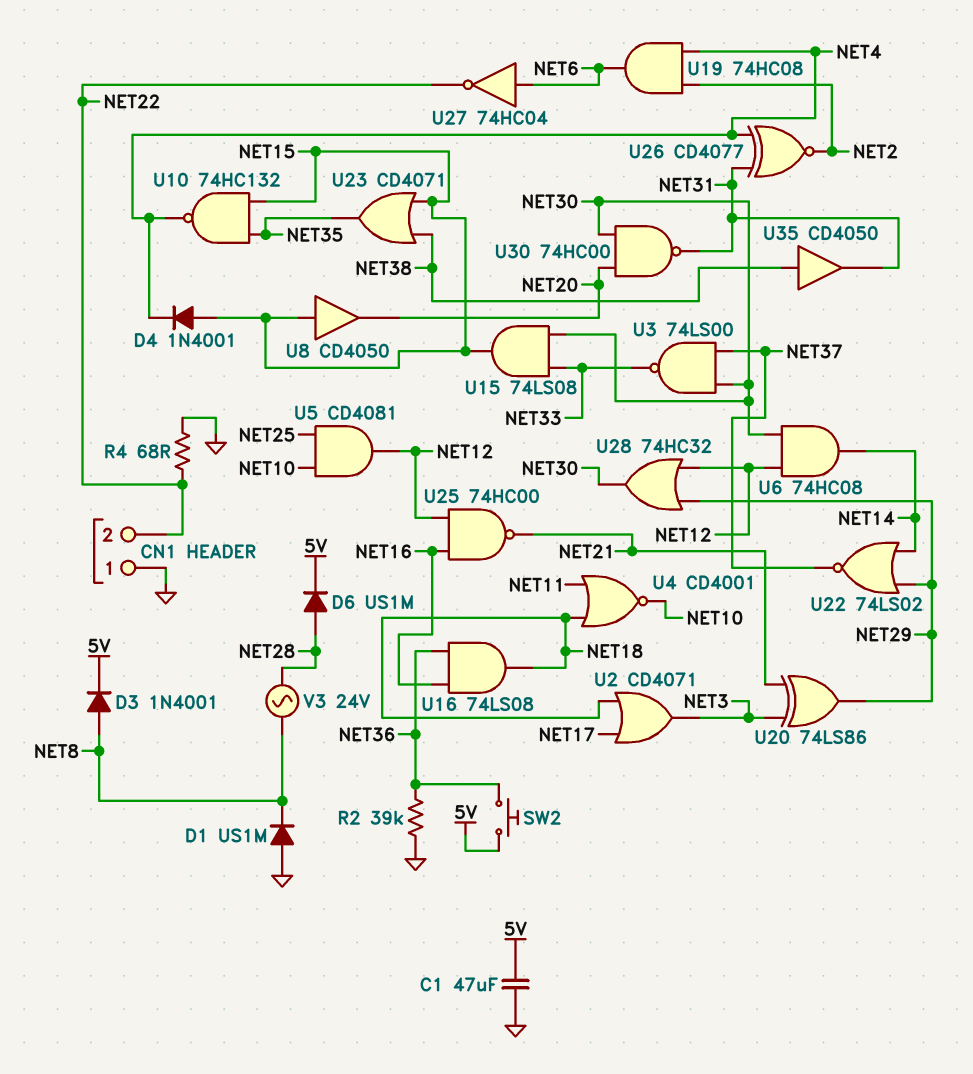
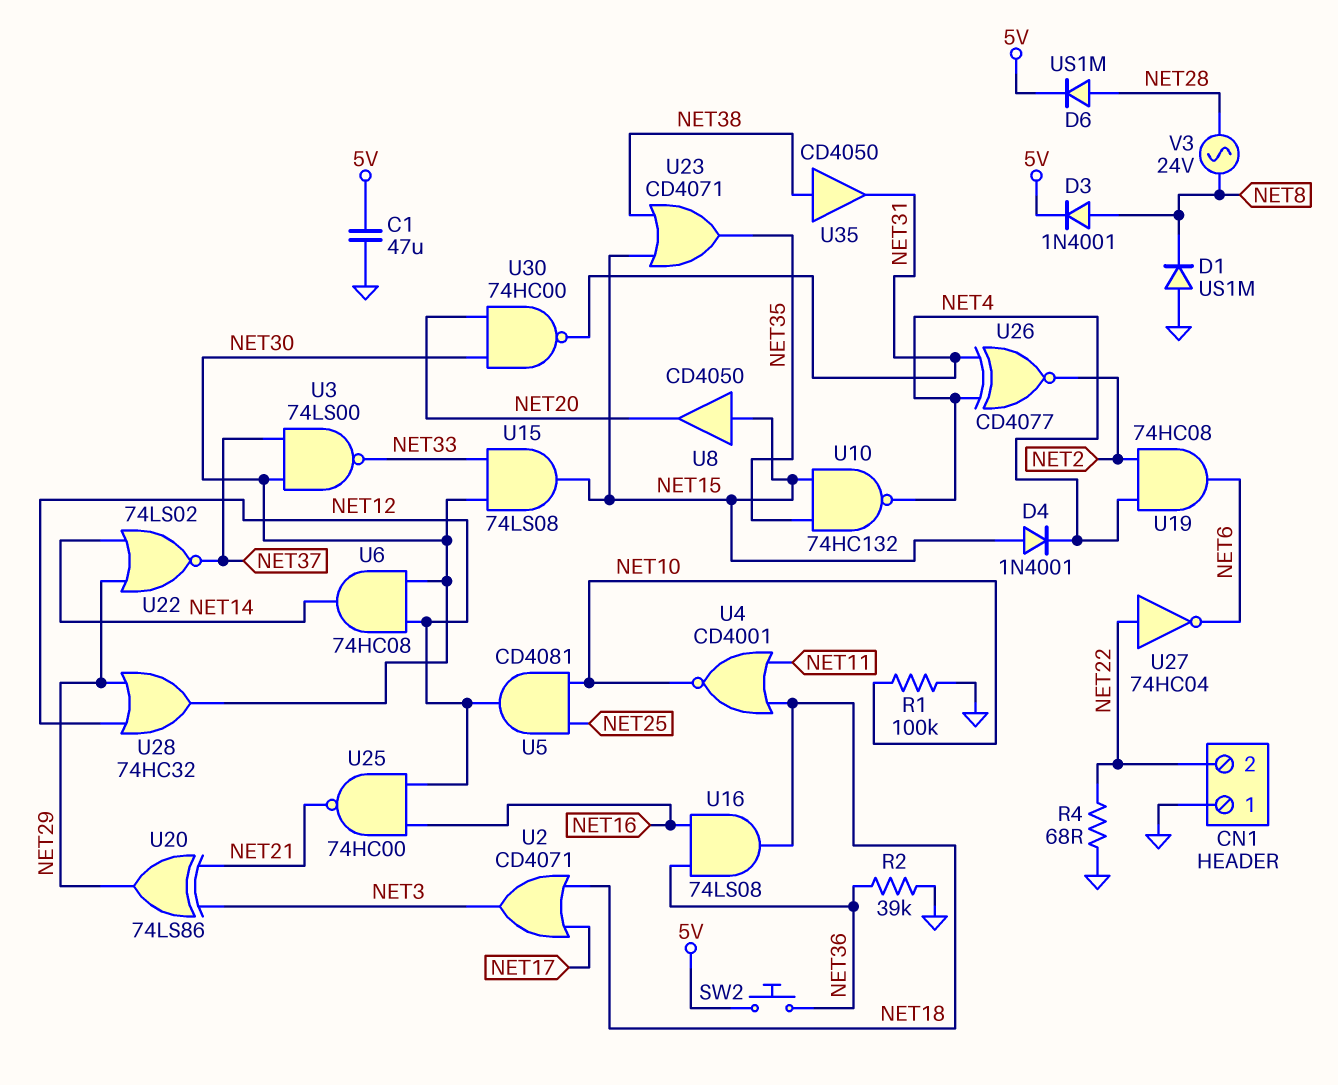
R1: none -> 100k (GND, NET10)
U27: NOT 74HC04 (in NET6, out NET22) -> NOT 74HC04 (in NET22, out NET6)

